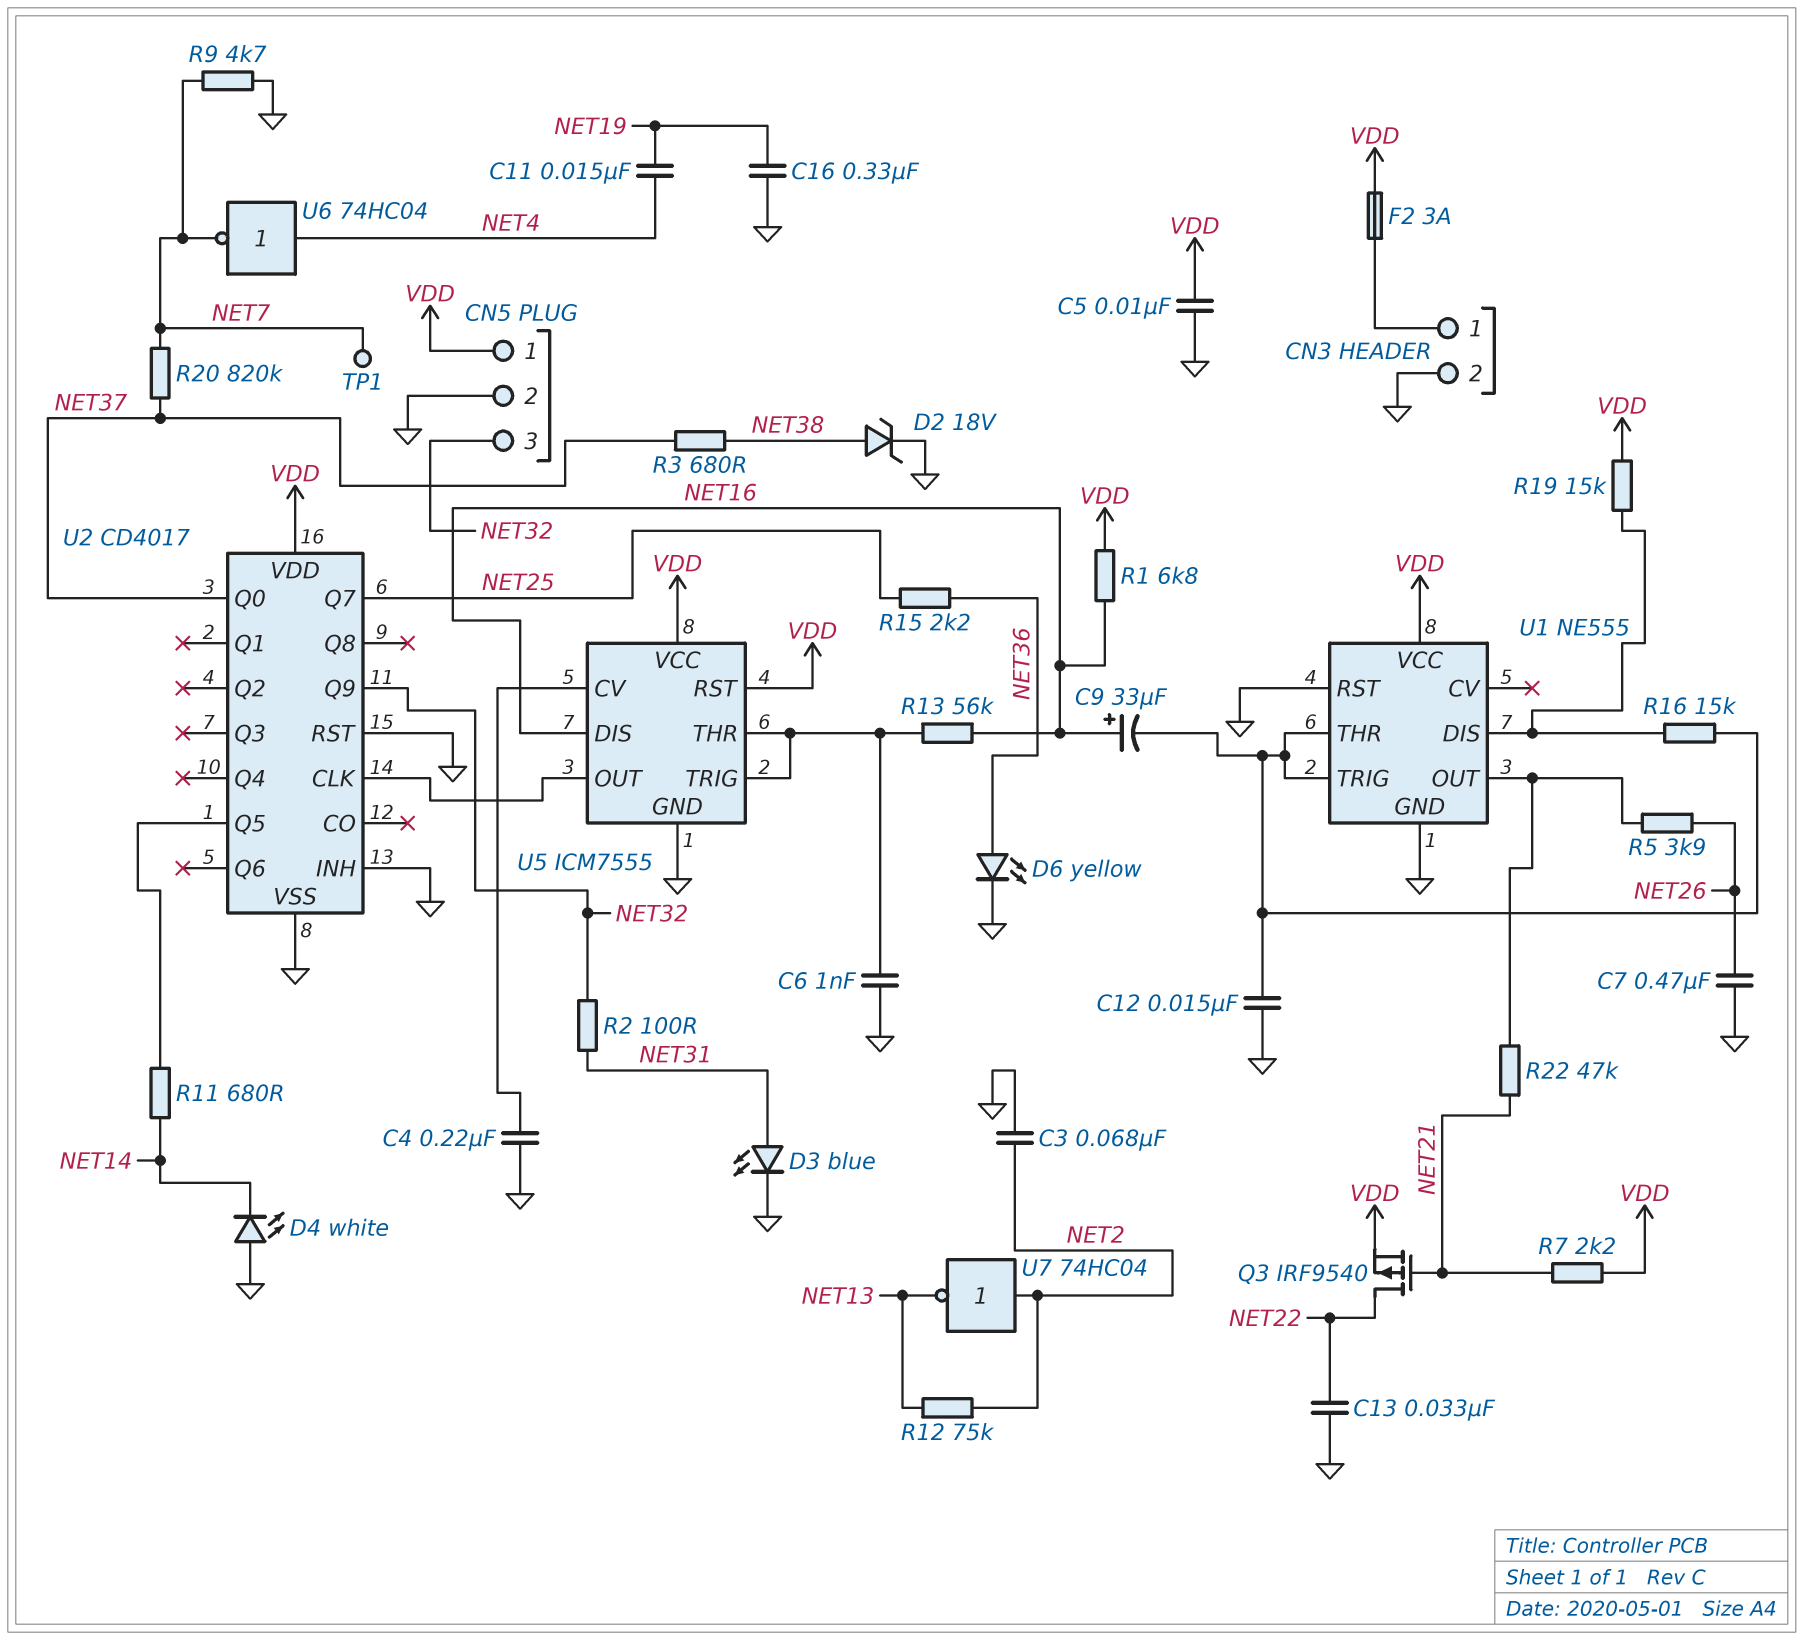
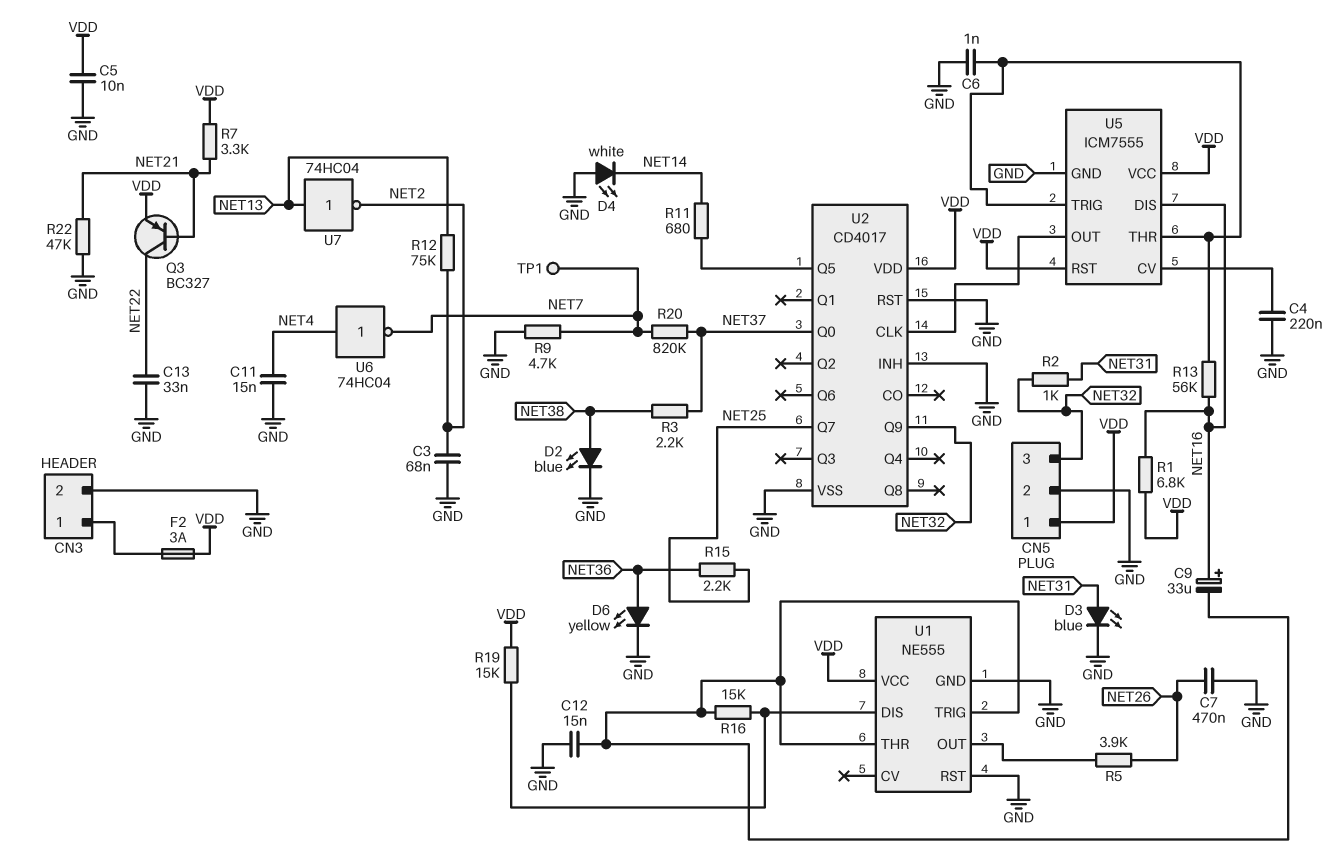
C11: 15nF (NET4, NET19) -> 15nF (GND, NET4)
C16: 330nF (GND, NET19) -> none
D2: zener 18V (A NET38, K GND) -> LED blue (A NET38, K GND)
Q3: PMOS IRF9540 (G NET21, D NET22, S VDD) -> PNP BC327 (B NET21, C NET22, E VDD)
R2: 100 (NET31, NET32) -> 1k (NET31, NET32)
R3: 680 (NET37, NET38) -> 2.2k (NET37, NET38)
R7: 2.2k (NET21, VDD) -> 3.3k (NET21, VDD)
R22: 47k (NET21, U1/OUT) -> 47k (GND, NET21)
U7: NOT 74HC04 (in NET2, out NET13) -> NOT 74HC04 (in NET13, out NET2)

